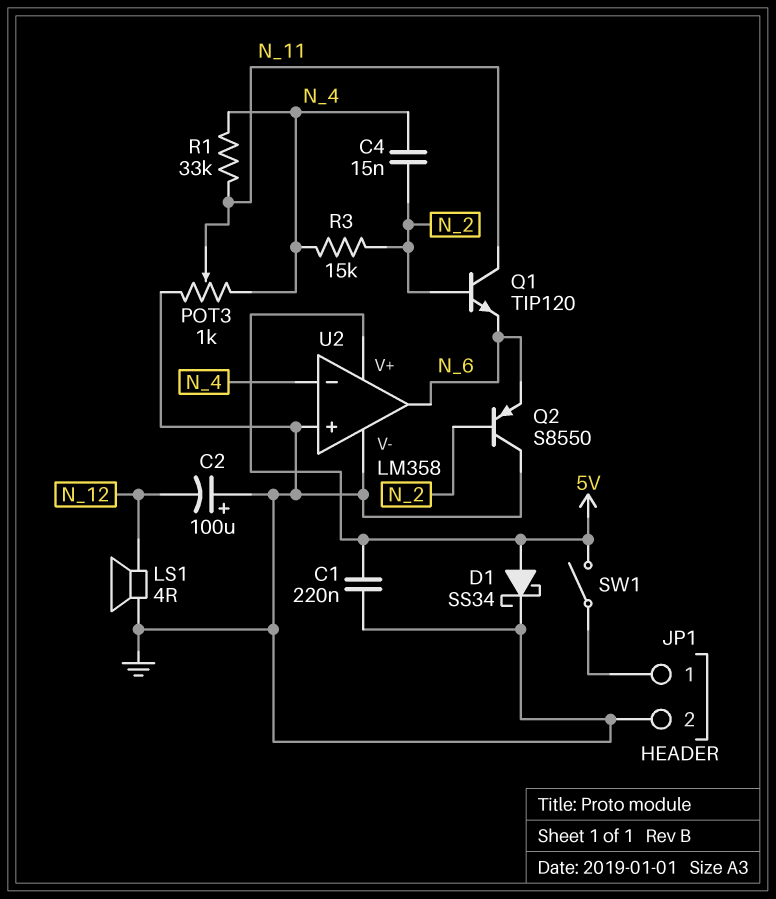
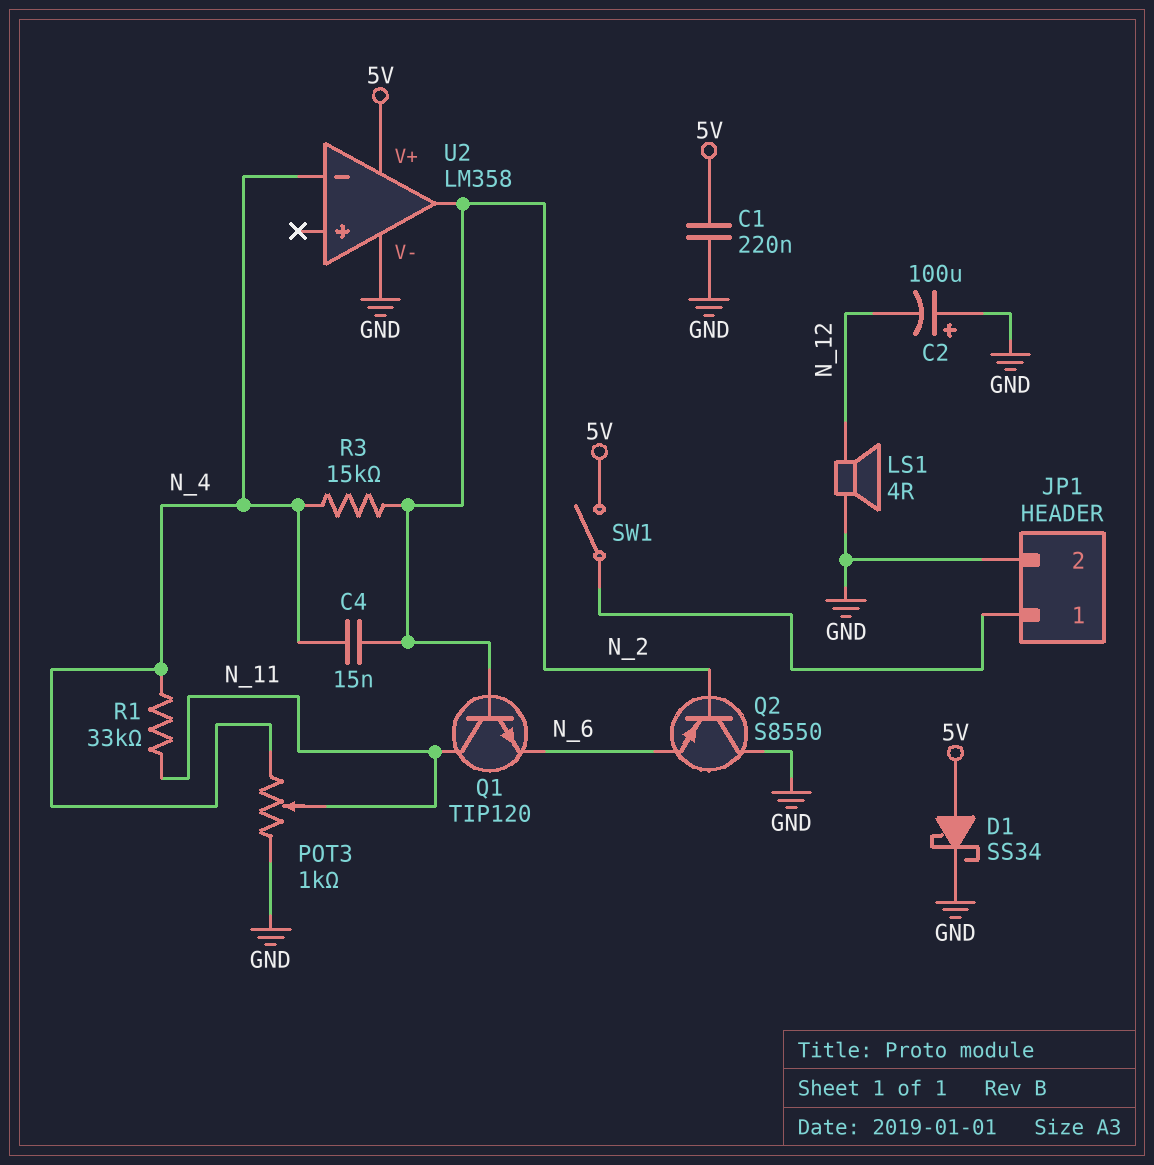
U2 pin in+: GND -> none
U2 pin out: N_6 -> N_2

